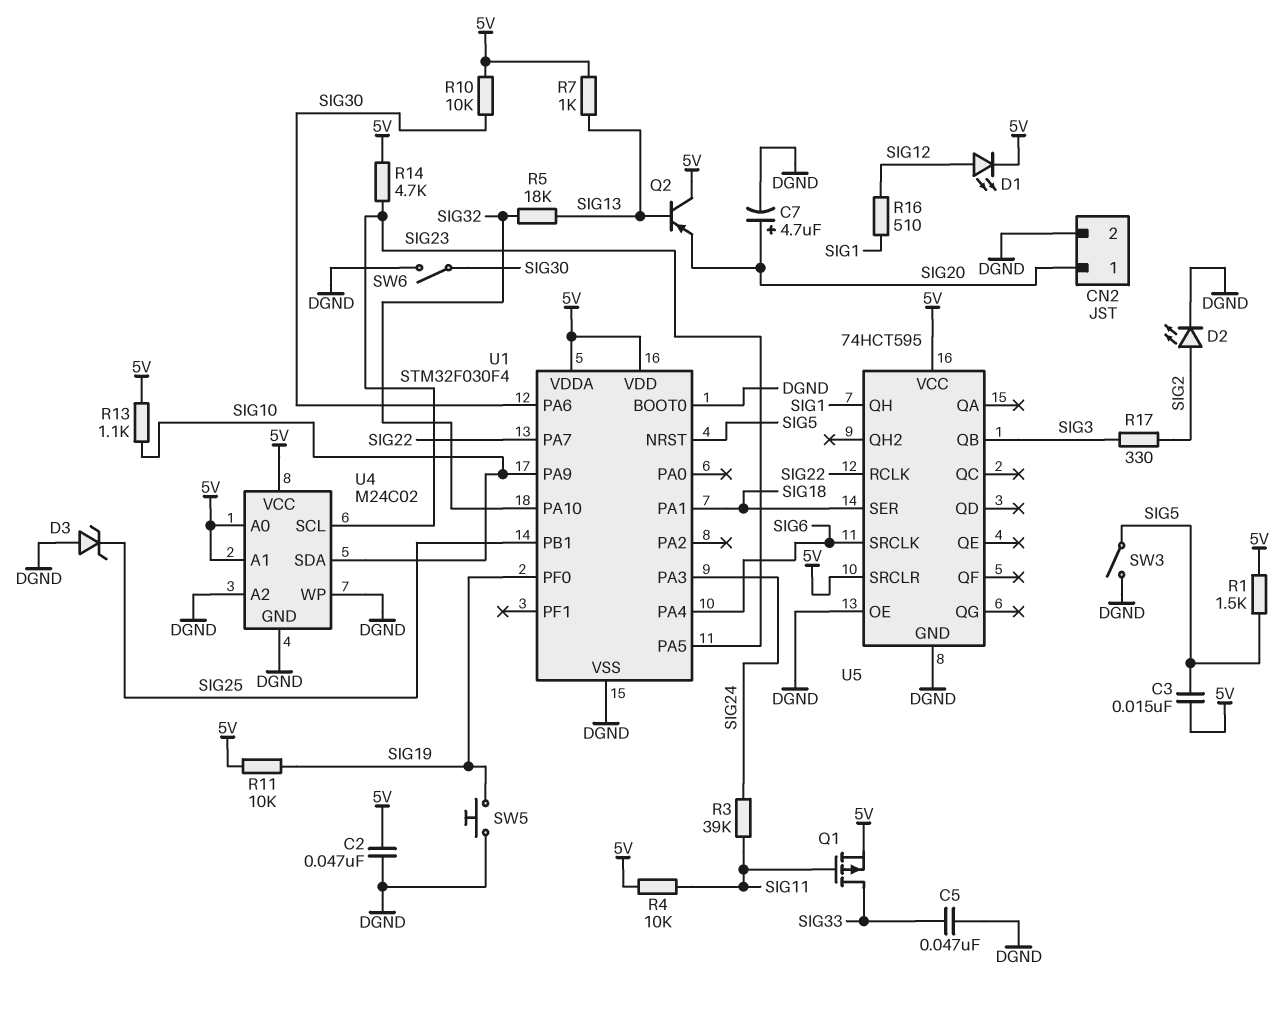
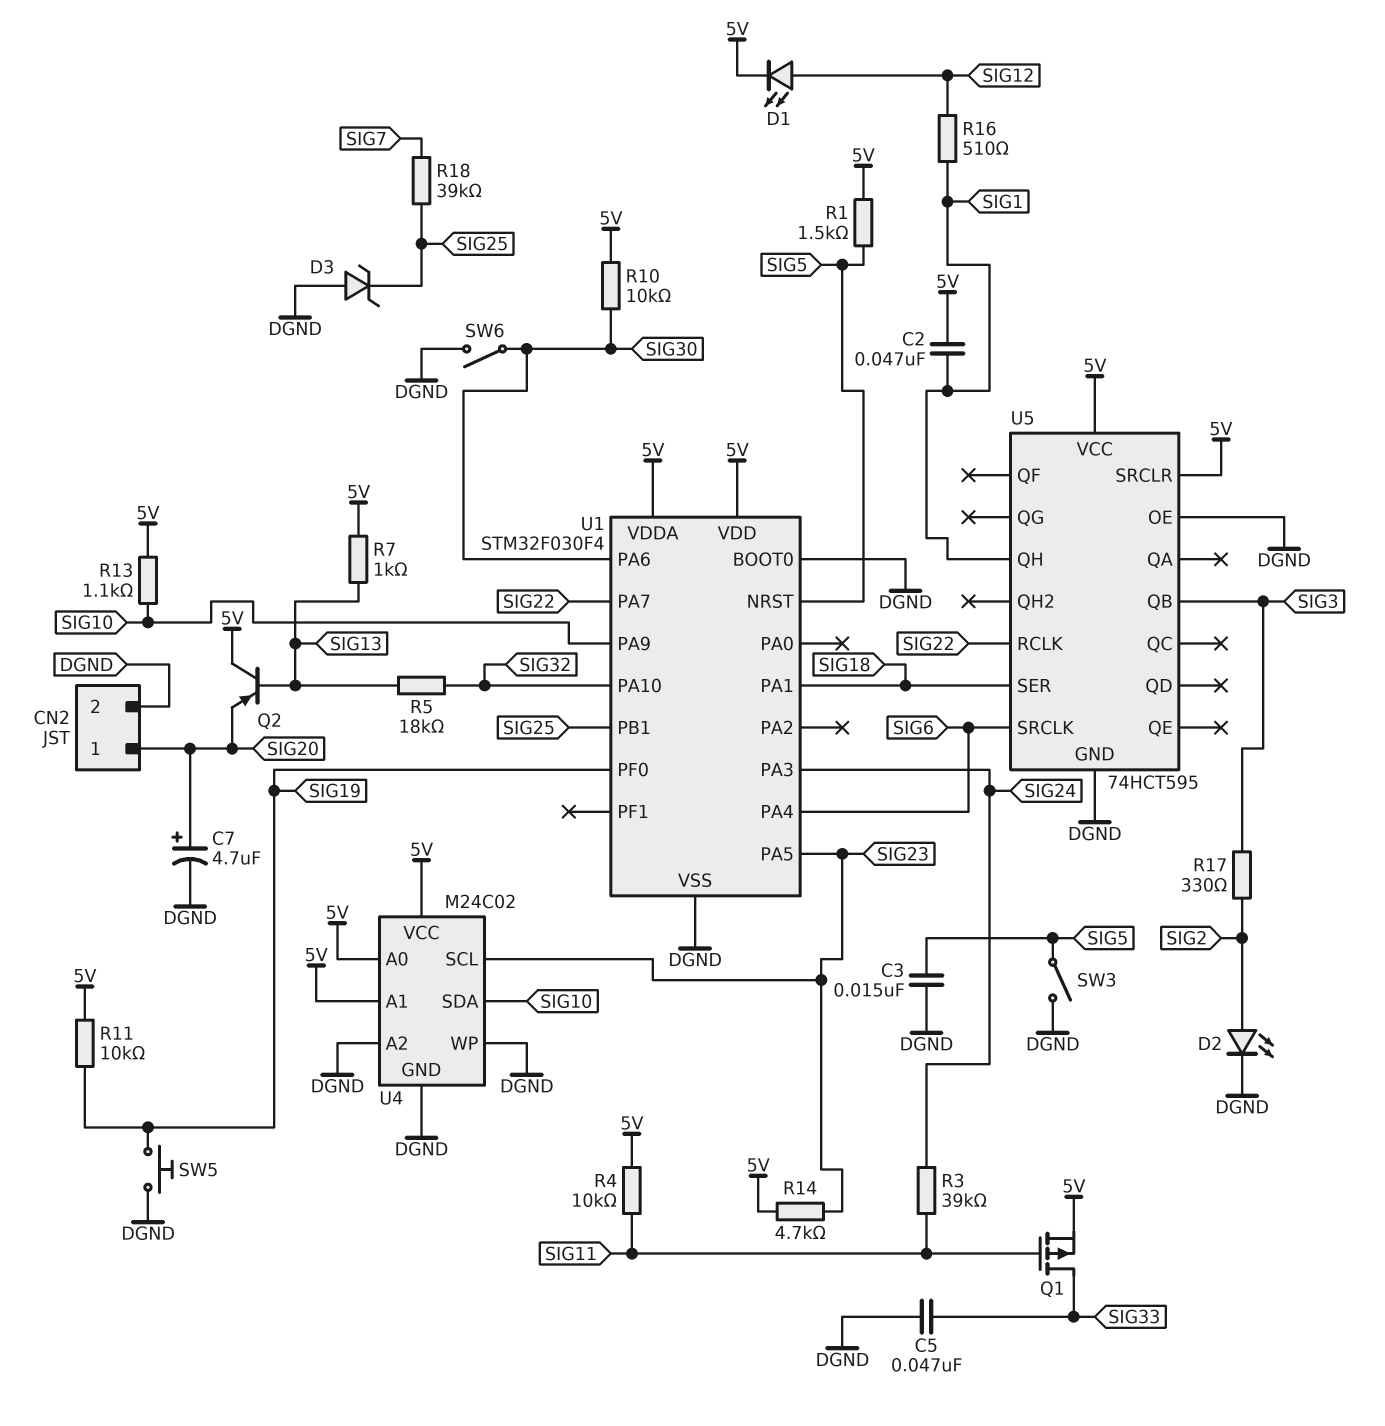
C2: 47nF (5V, DGND) -> 47nF (5V, SIG1)
C3: 15nF (5V, SIG5) -> 15nF (DGND, SIG5)
R18: none -> 39k (SIG7, SIG25)

